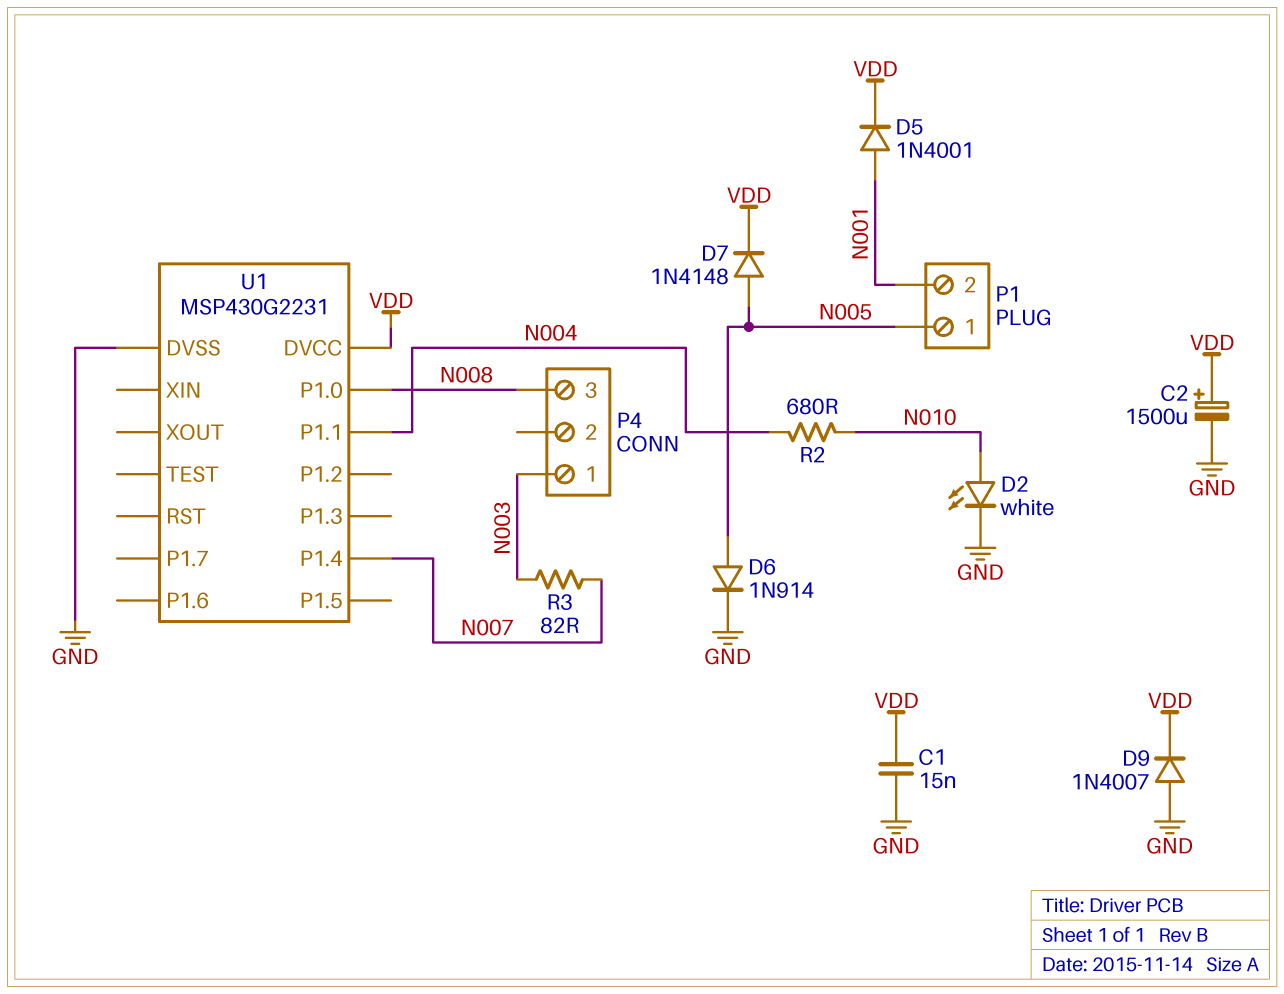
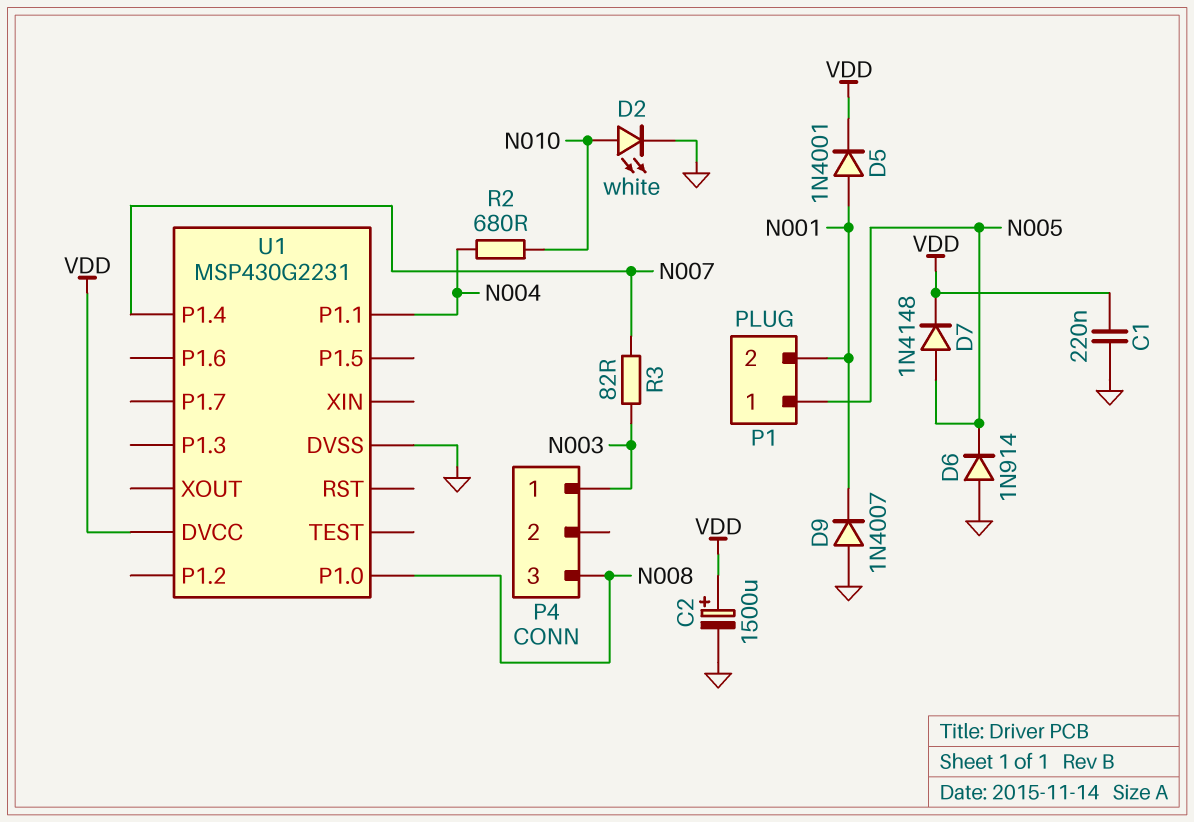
C1: 15nF (GND, VDD) -> 220nF (GND, VDD)
D6: diode 1N914 (A N005, K GND) -> diode 1N914 (A GND, K N005)
D9: diode 1N4007 (A GND, K VDD) -> diode 1N4007 (A GND, K N001)

